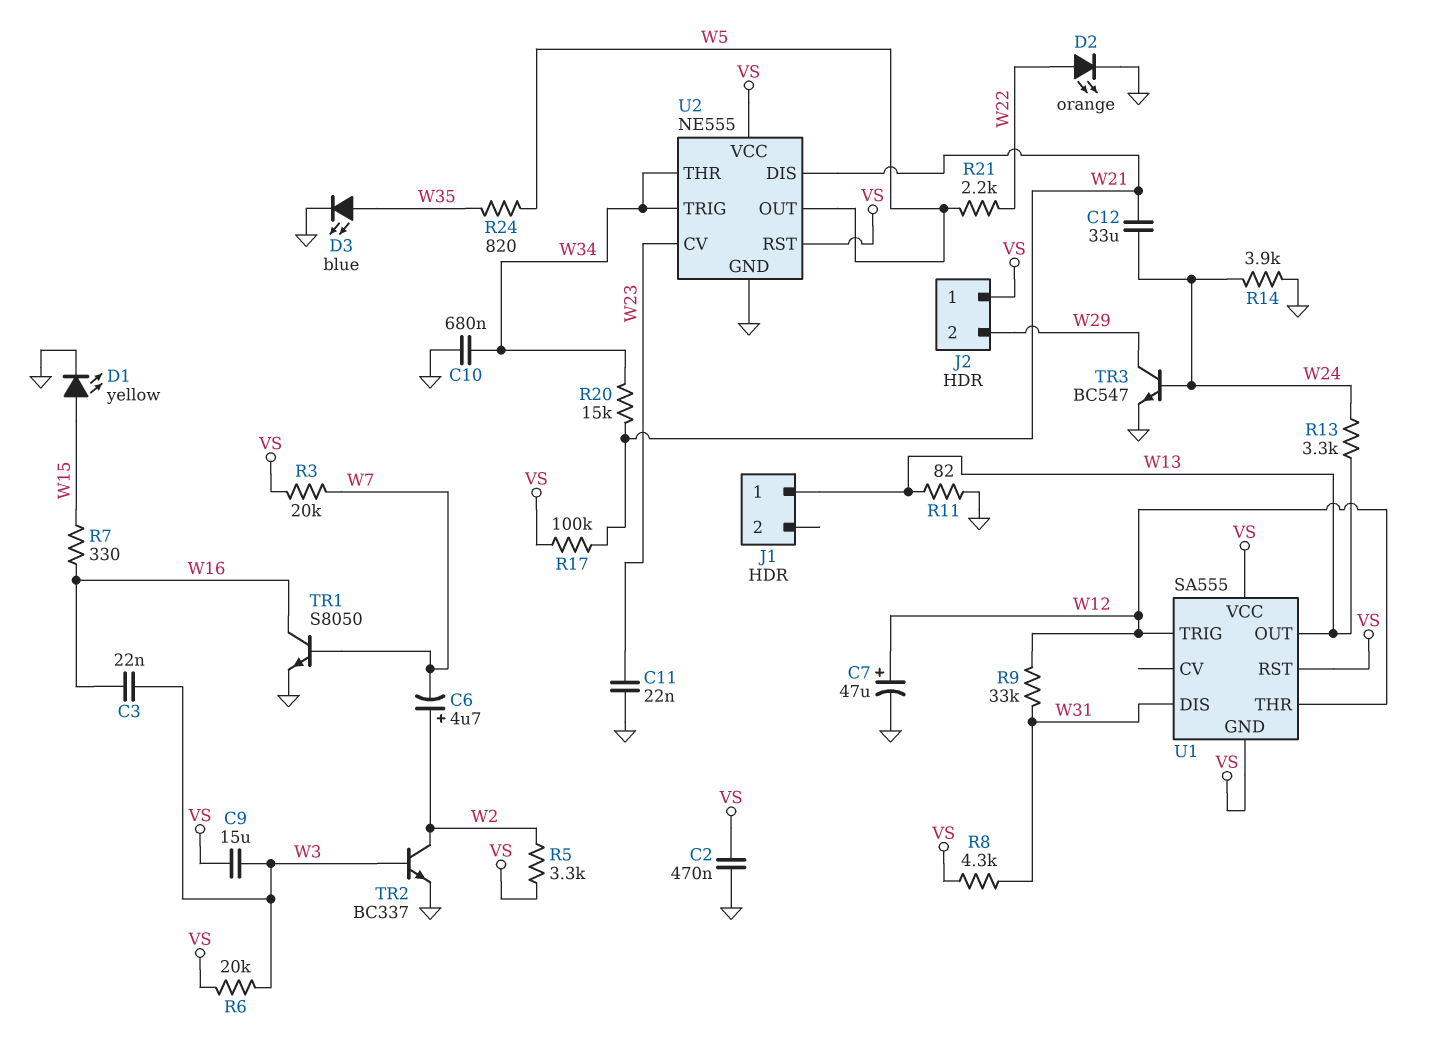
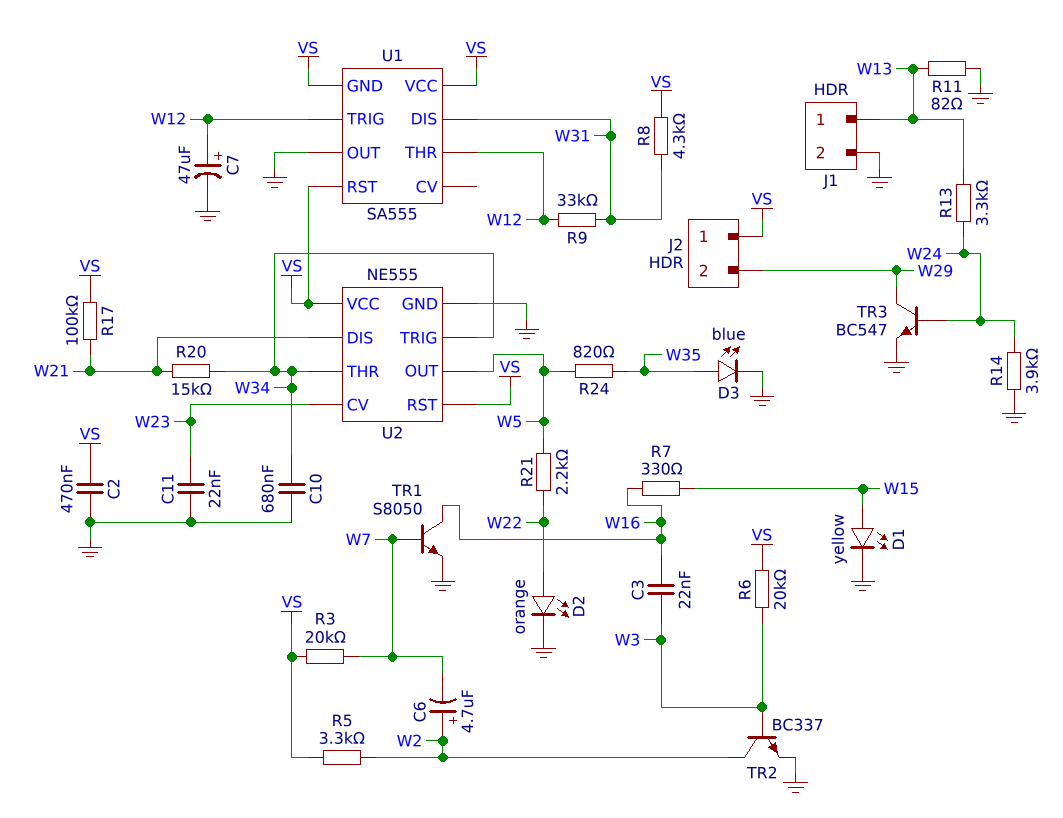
C9: 15uF (VS, W3) -> none
C12: 33uF (W21, W24) -> none
J1 pin 2: none -> GND
U1 pin OUT: W13 -> GND

